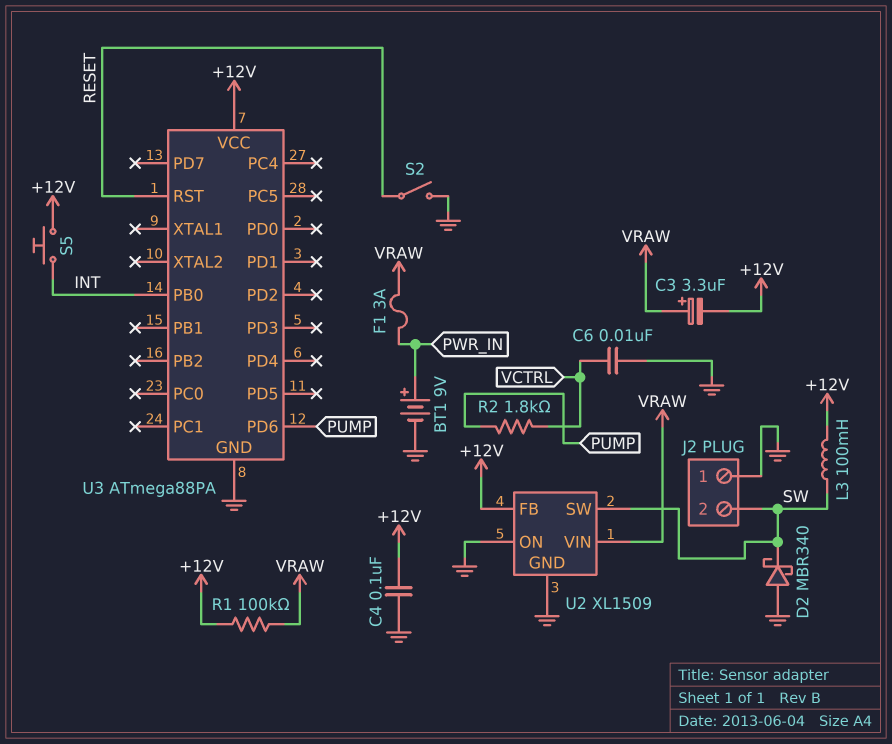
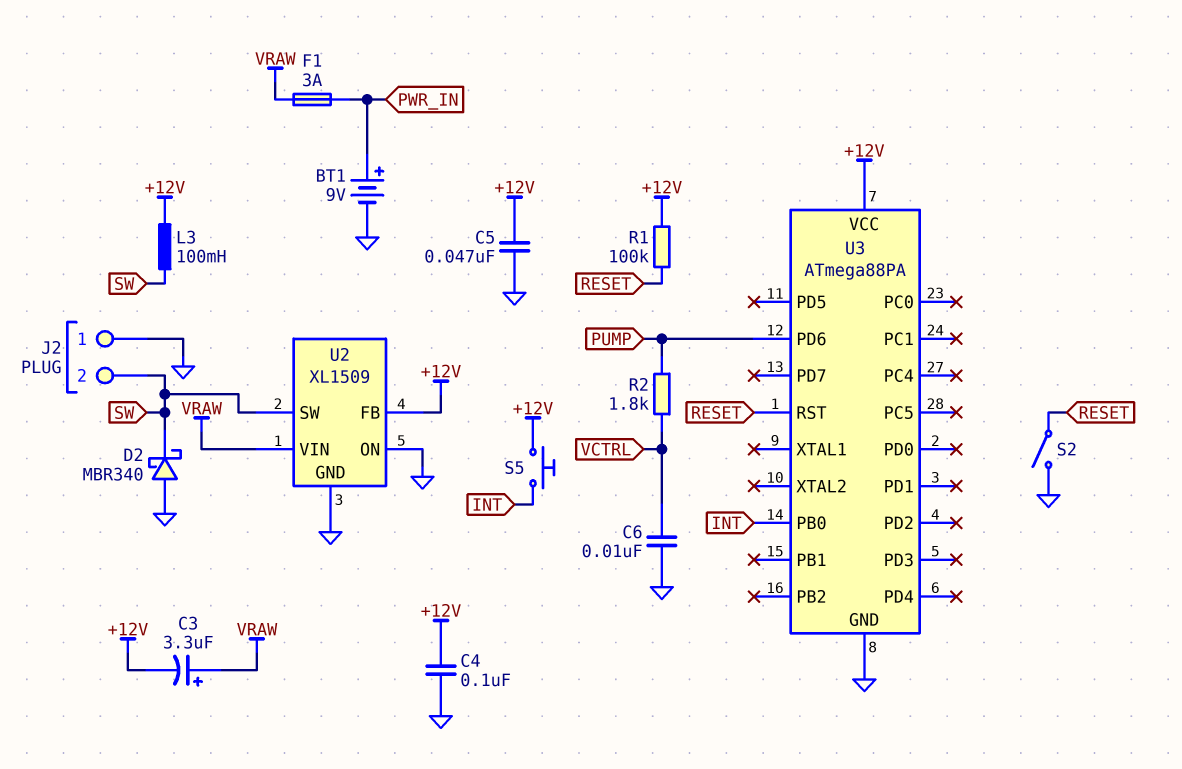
C5: none -> 47nF (+12V, GND)
R1: 100k (+12V, VRAW) -> 100k (+12V, RESET)

